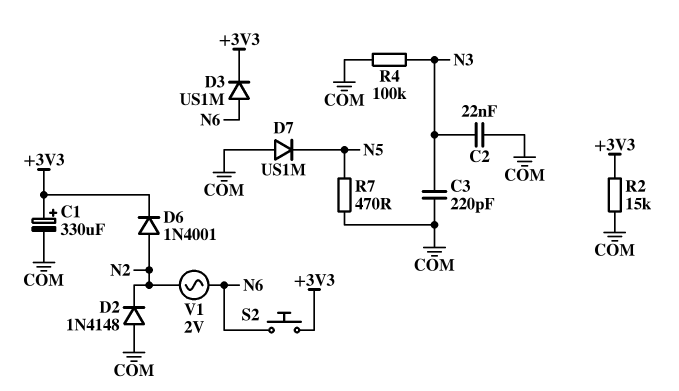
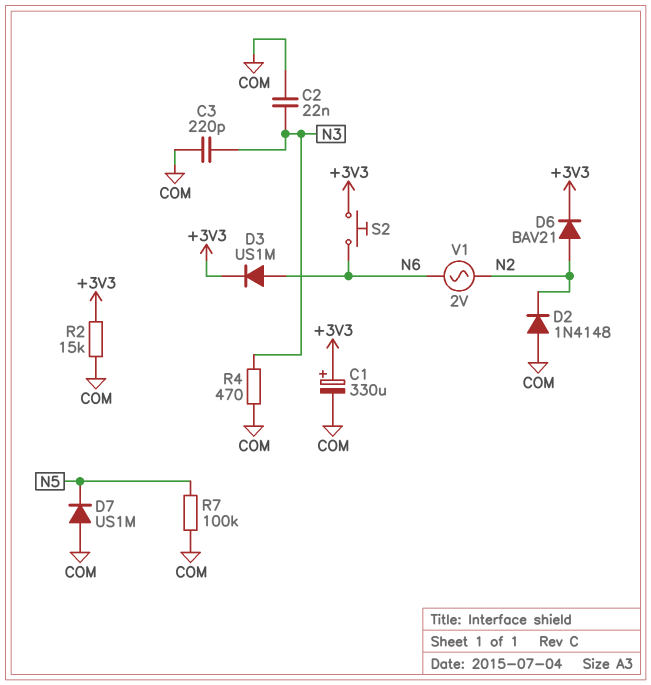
D6: diode 1N4001 (A N2, K +3V3) -> diode BAV21 (A N2, K +3V3)
R4: 100k (COM, N3) -> 470 (COM, N3)
R7: 470 (COM, N5) -> 100k (COM, N5)

